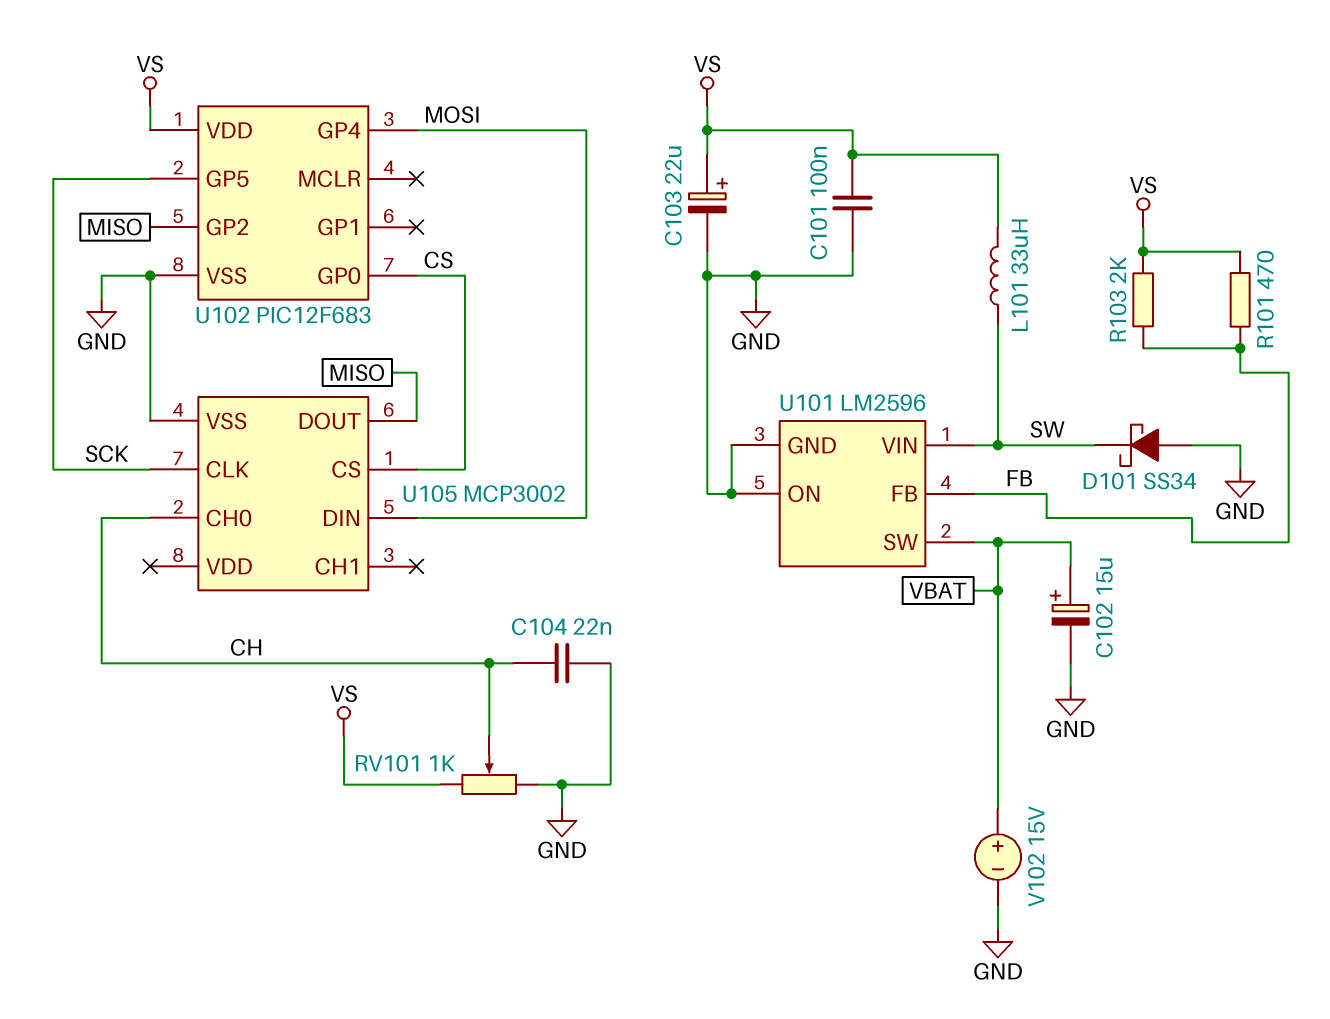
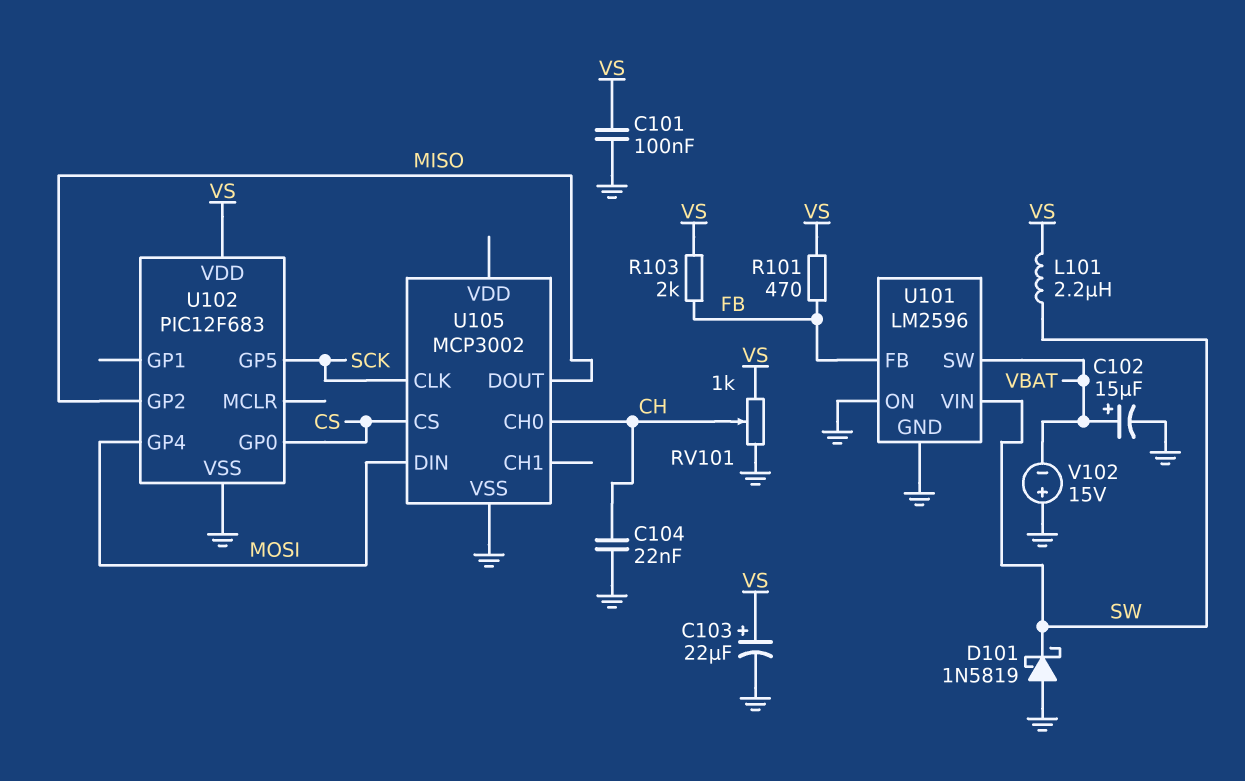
D101: schottky SS34 (A GND, K SW) -> schottky 1N5819 (A GND, K SW)
L101: 33uH (SW, VS) -> 2.2uH (SW, VS)
V102: 15V (plus VBAT, minus GND) -> 15V (plus GND, minus VBAT)

